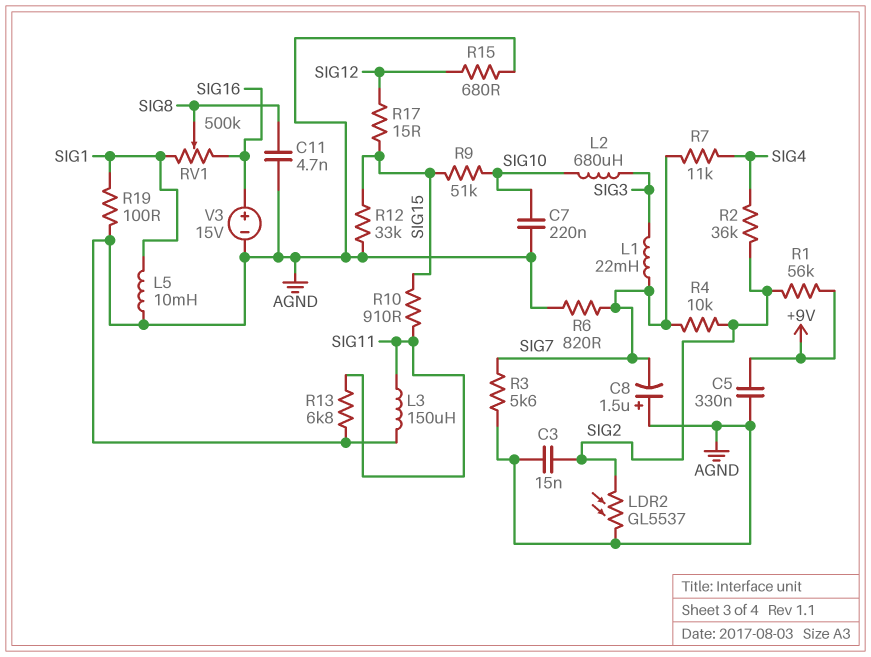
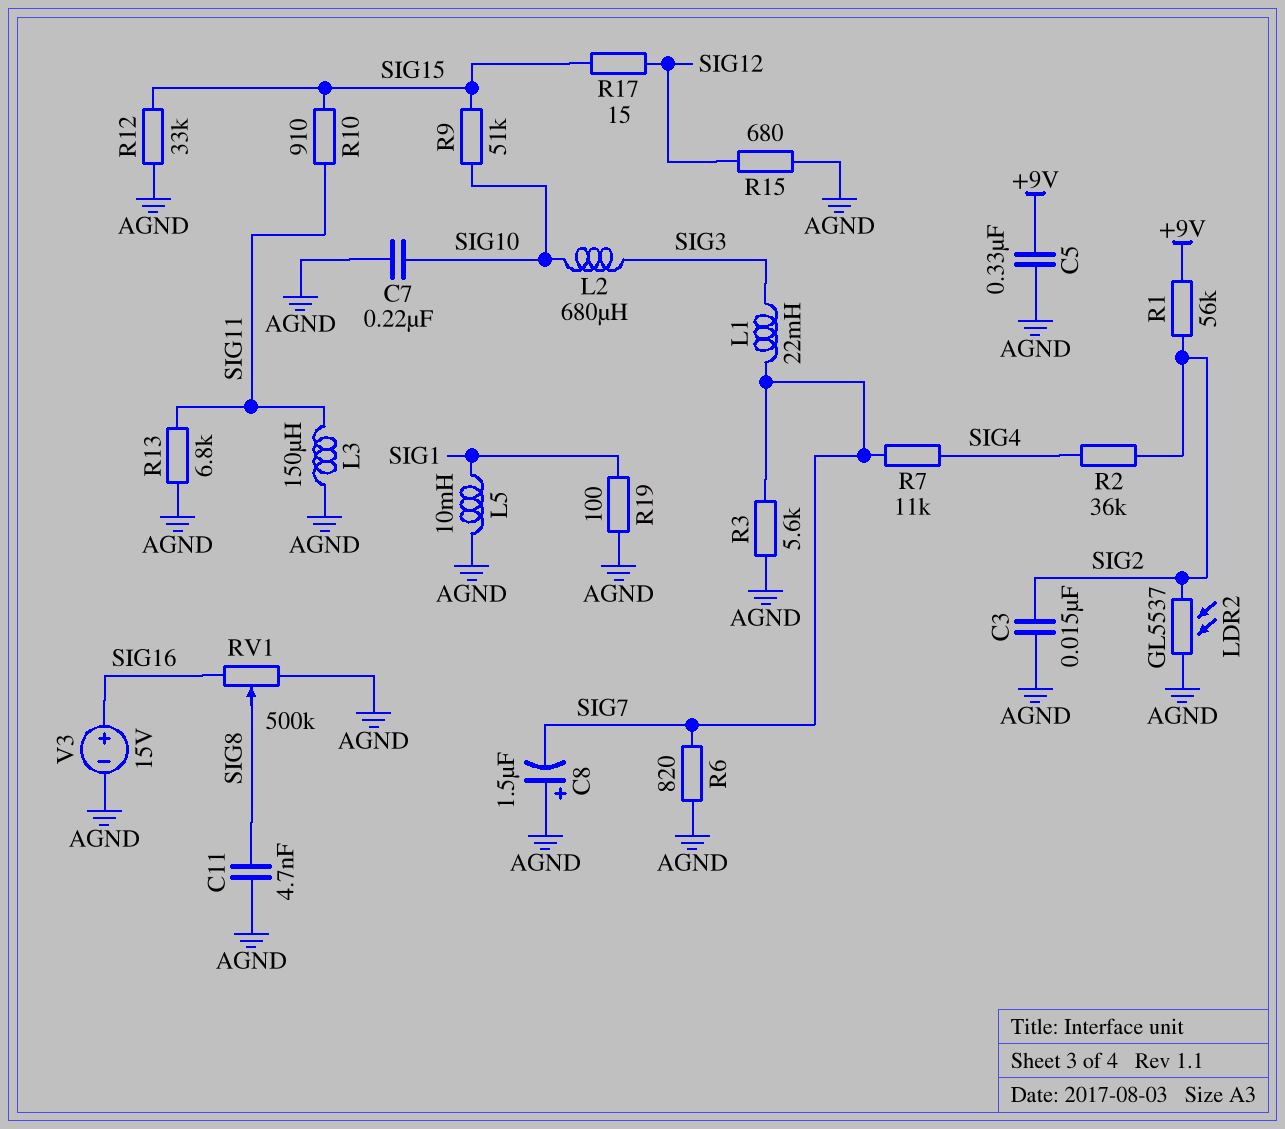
R4: 10k (SIG2, SIG7) -> none
RV1: 500k (SIG1, SIG16, wiper SIG8) -> 500k (AGND, SIG16, wiper SIG8)

